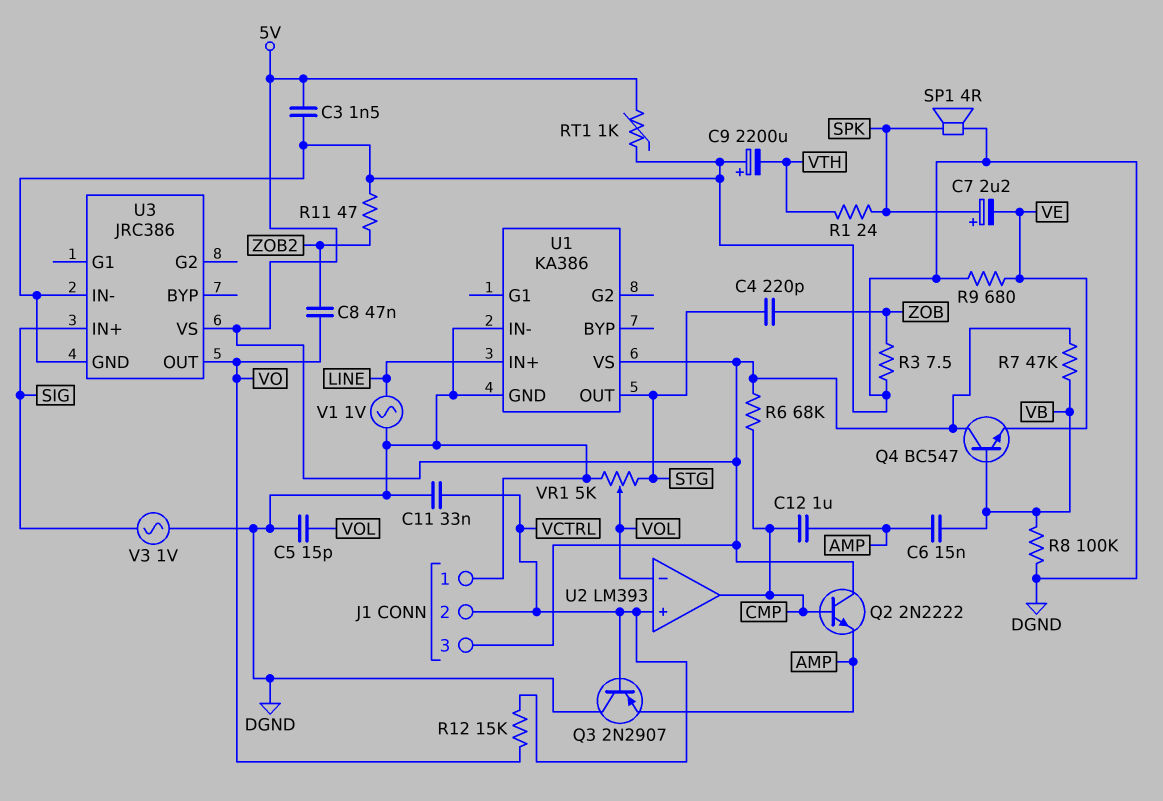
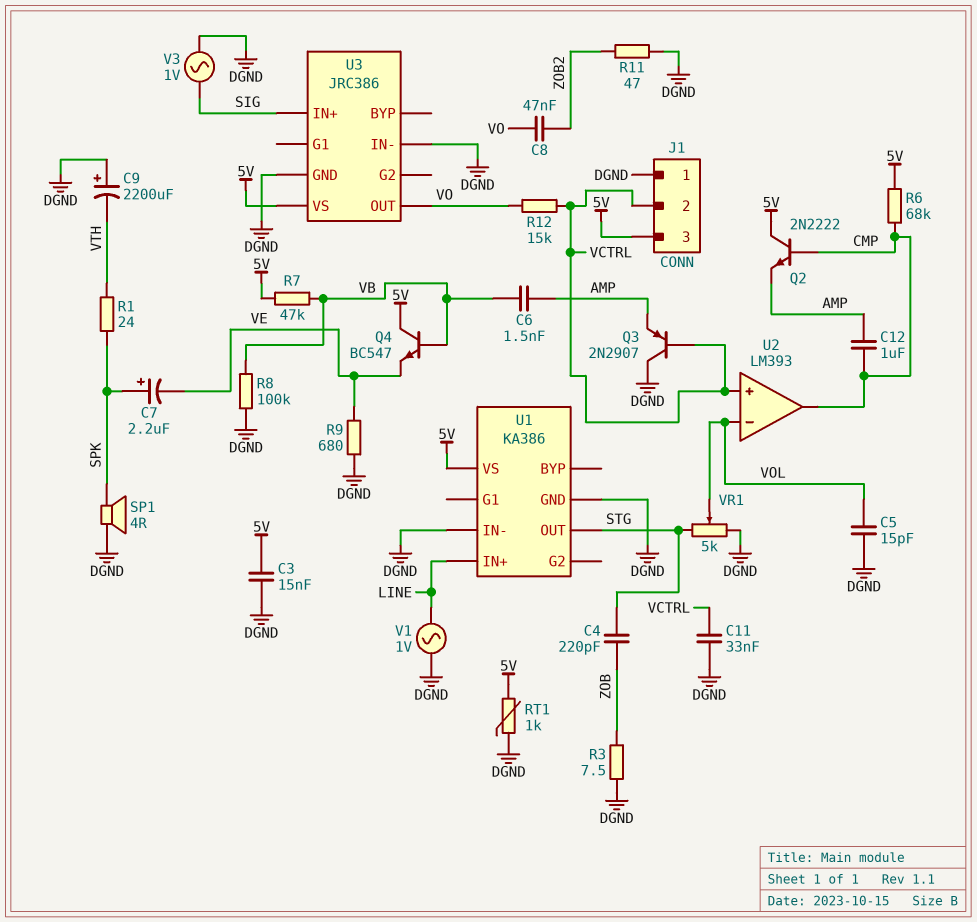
C3: 1.5nF (5V, DGND) -> 15nF (5V, DGND)
C6: 15nF (AMP, VB) -> 1.5nF (AMP, VB)

